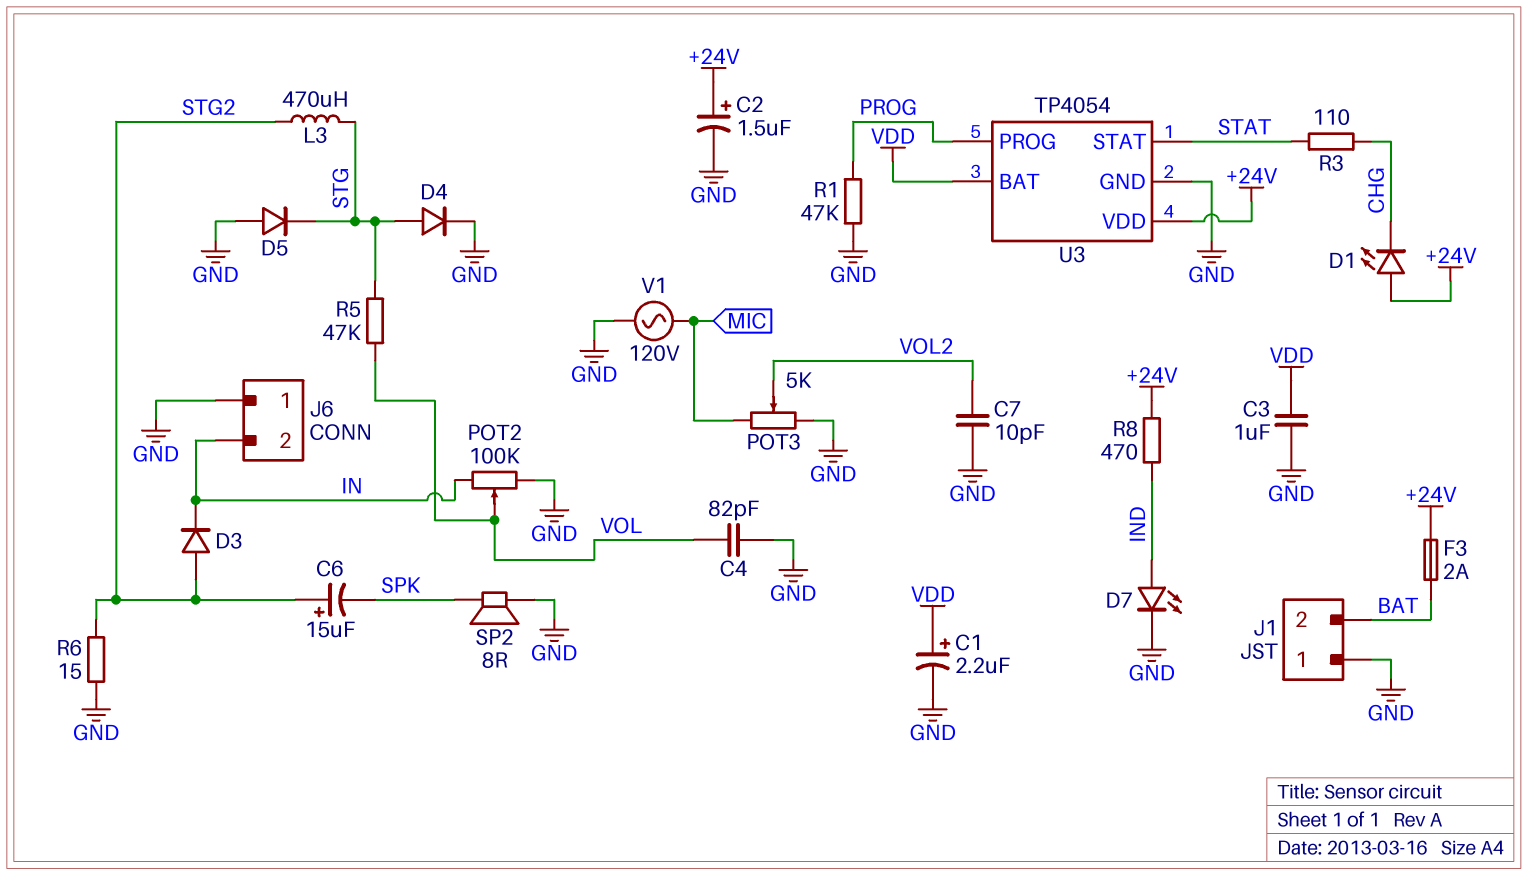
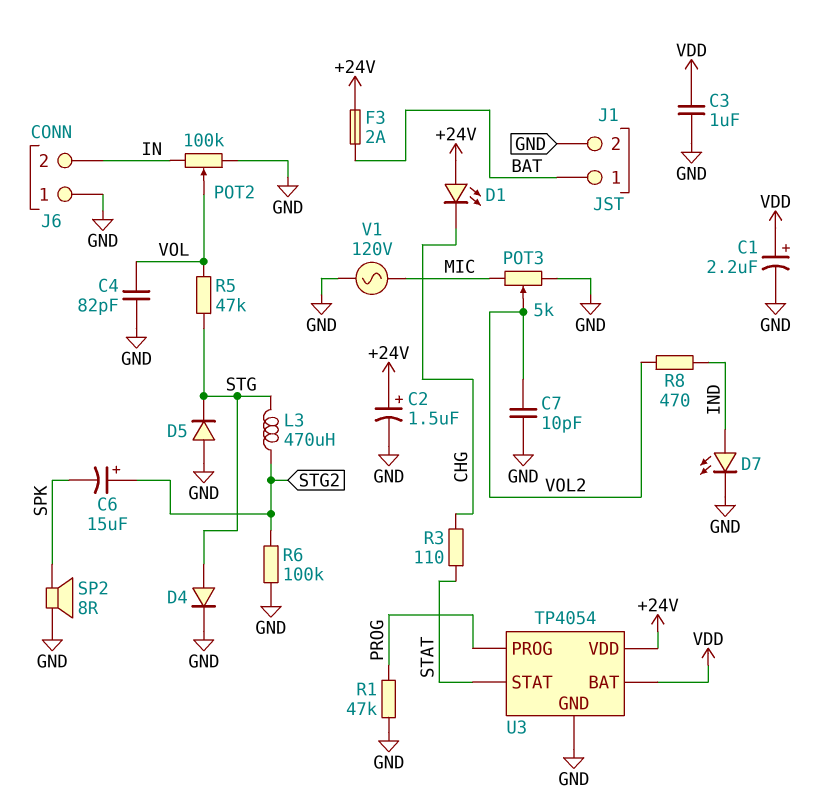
D3: diode (A STG2, K IN) -> none
J1 pin 1: GND -> BAT
J1 pin 2: BAT -> GND
R6: 15 (GND, STG2) -> 100k (GND, STG2)
R8: 470 (+24V, IND) -> 470 (IND, VOL2)

